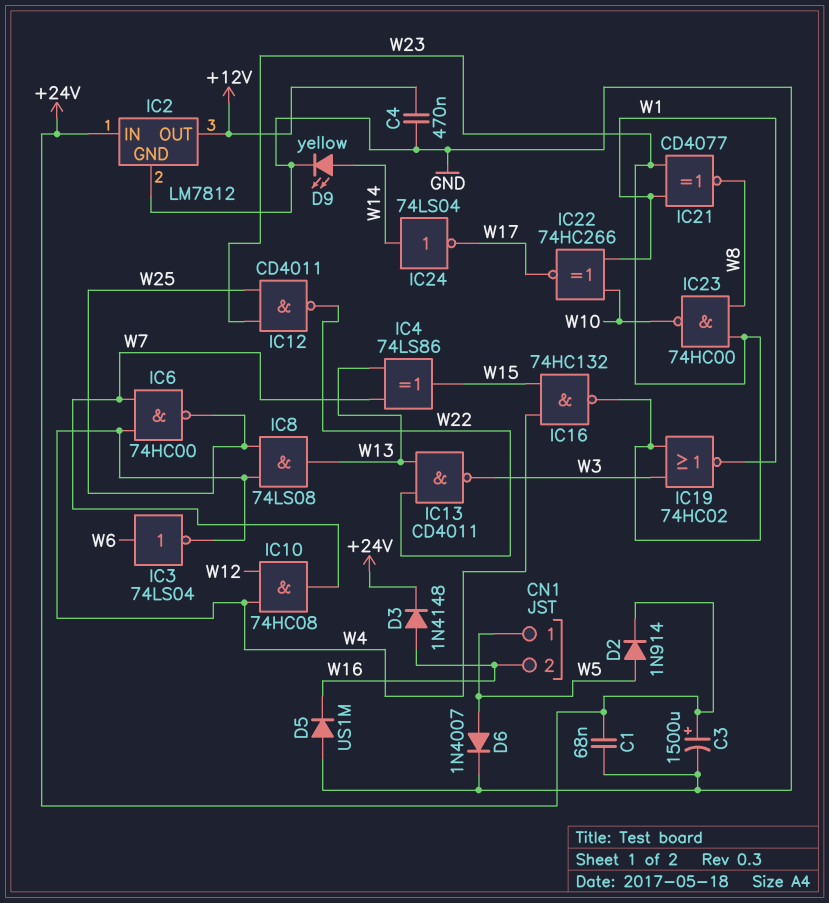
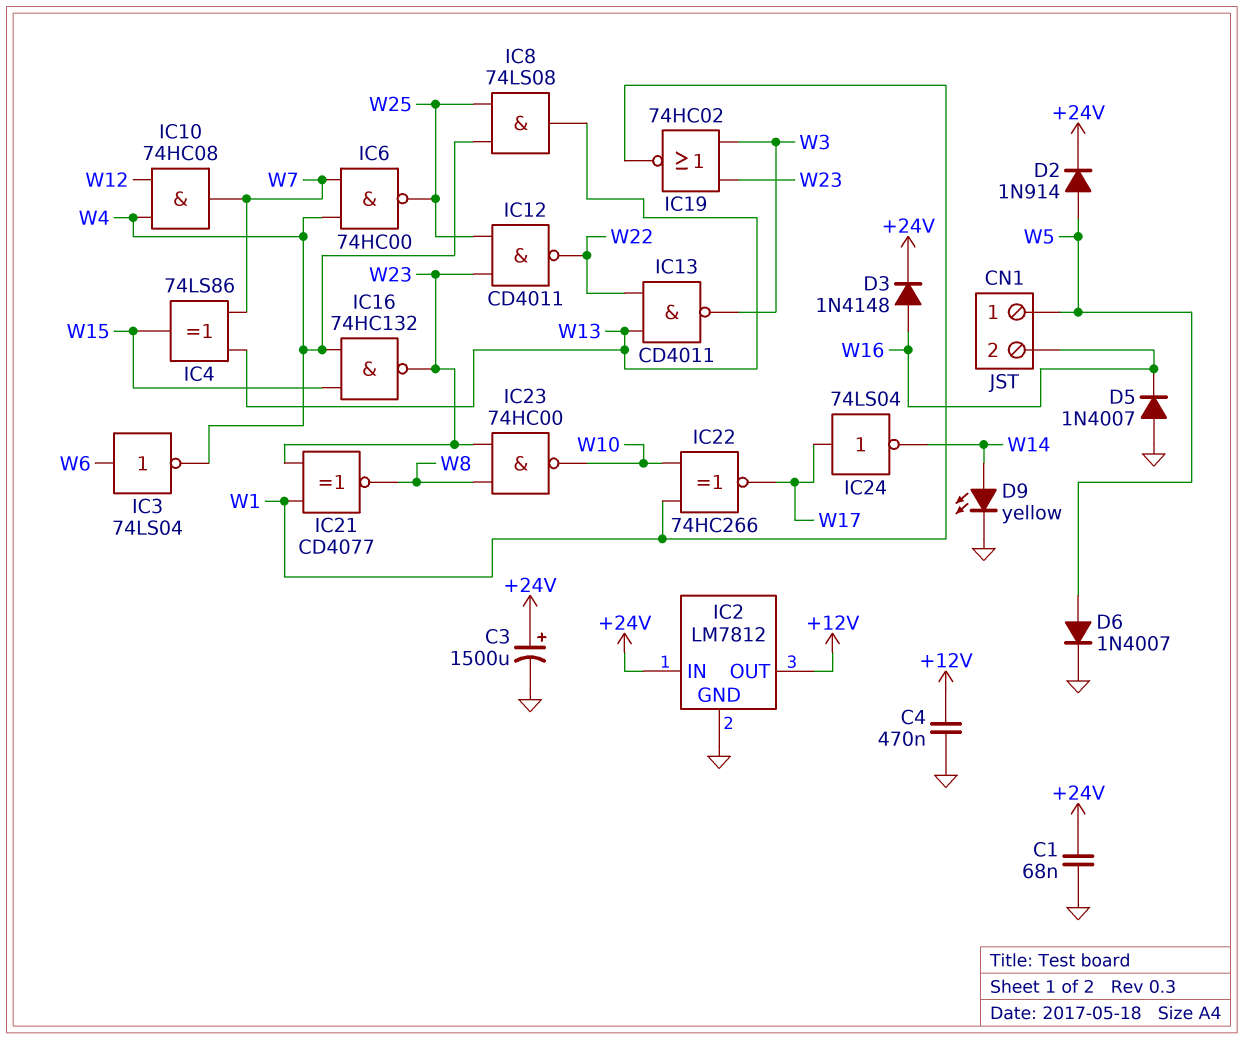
D5: diode US1M (A GND, K W16) -> diode 1N4007 (A GND, K W16)
IC24: NOT 74LS04 (in W14, out W17) -> NOT 74LS04 (in W17, out W14)

